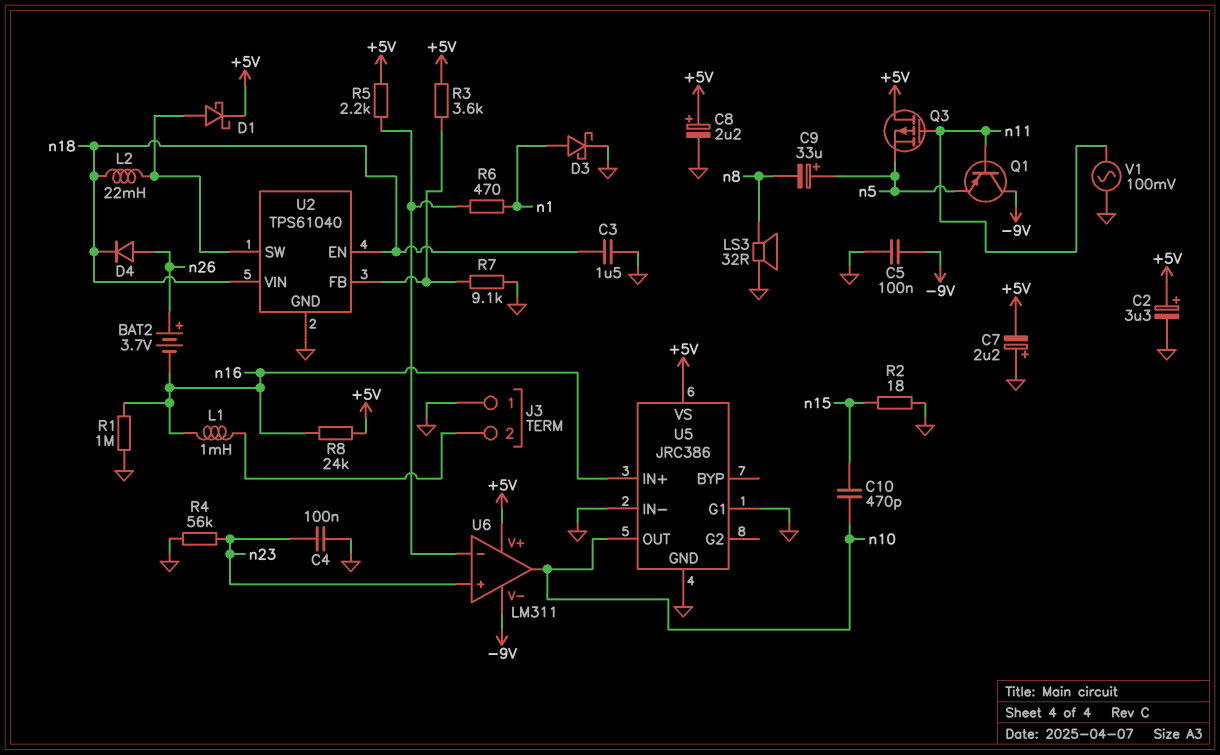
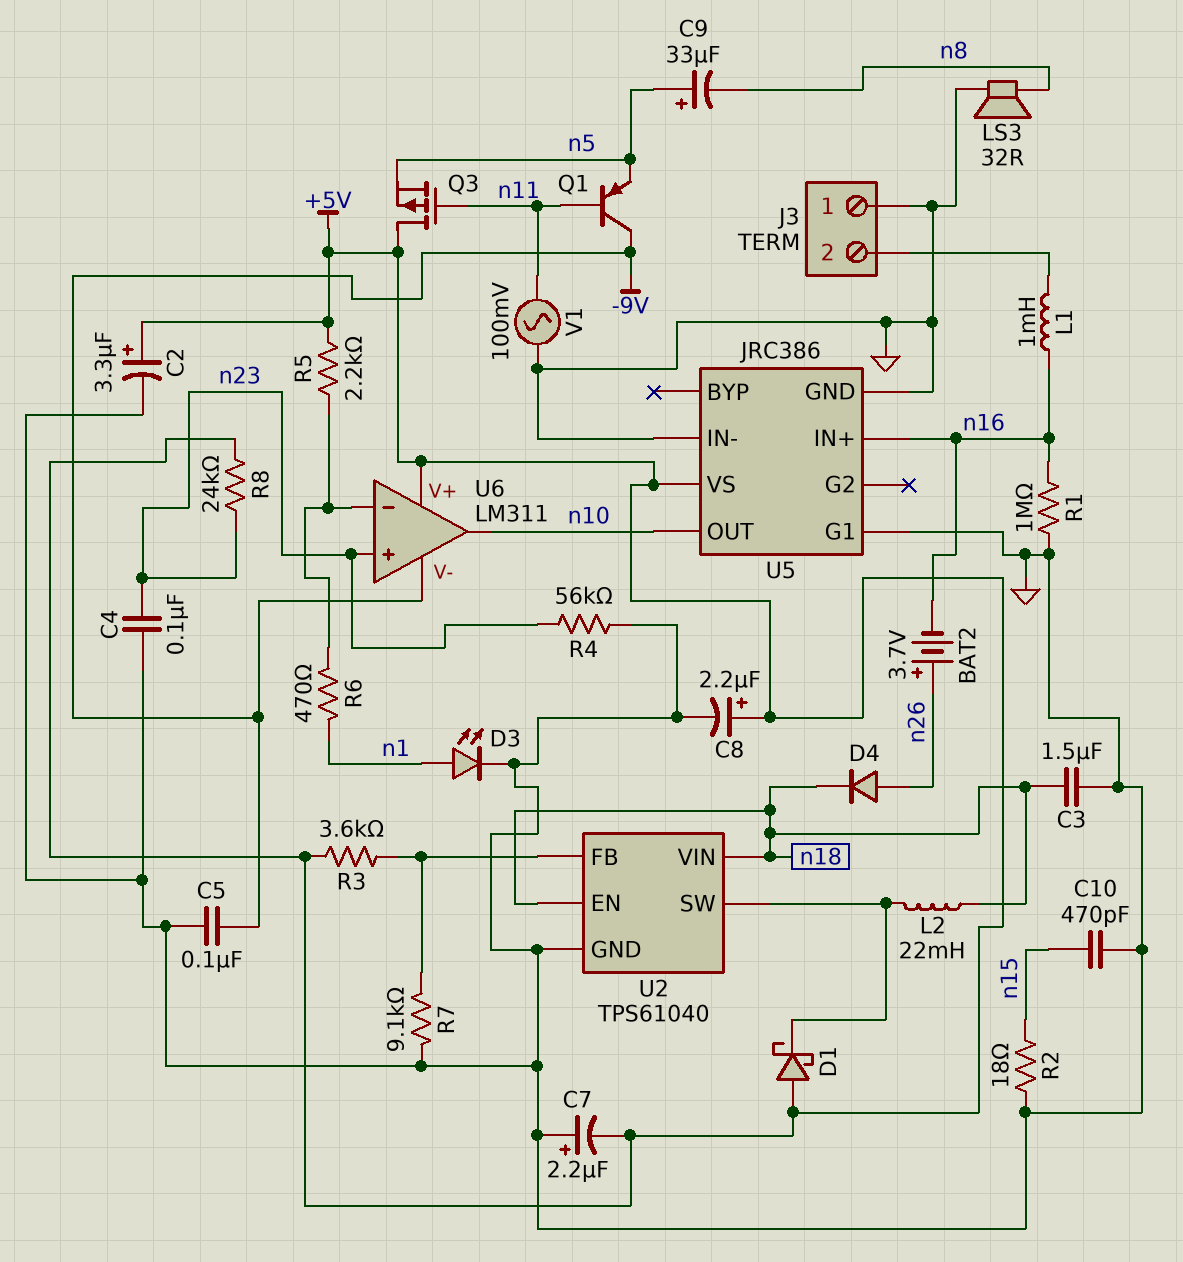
C10: 470pF (n10, n15) -> 470pF (GND, n15)
D1: schottky (A U2/SW, K +5V) -> schottky (A +5V, K U2/SW)
D3: schottky (A n1, K GND) -> LED (A n1, K GND)
R8: 24k (+5V, n16) -> 24k (+5V, n23)

